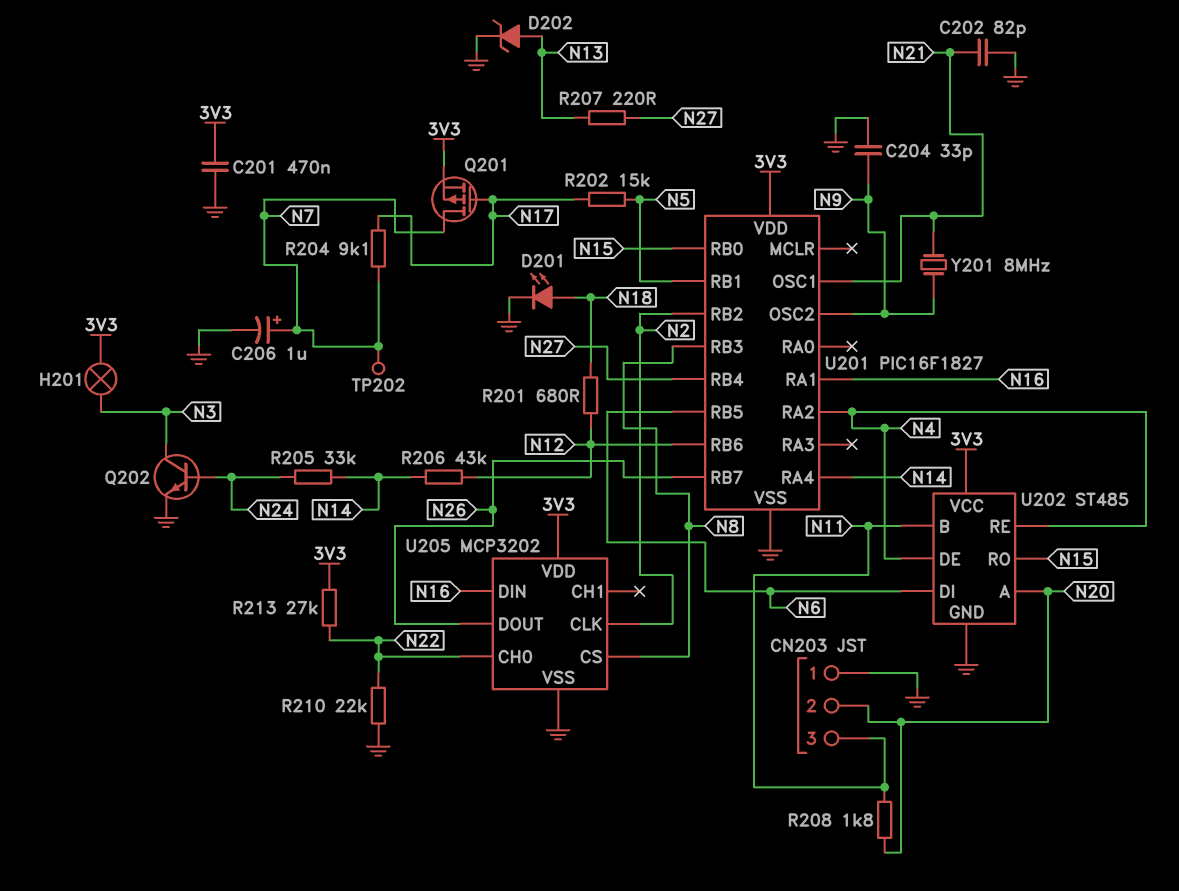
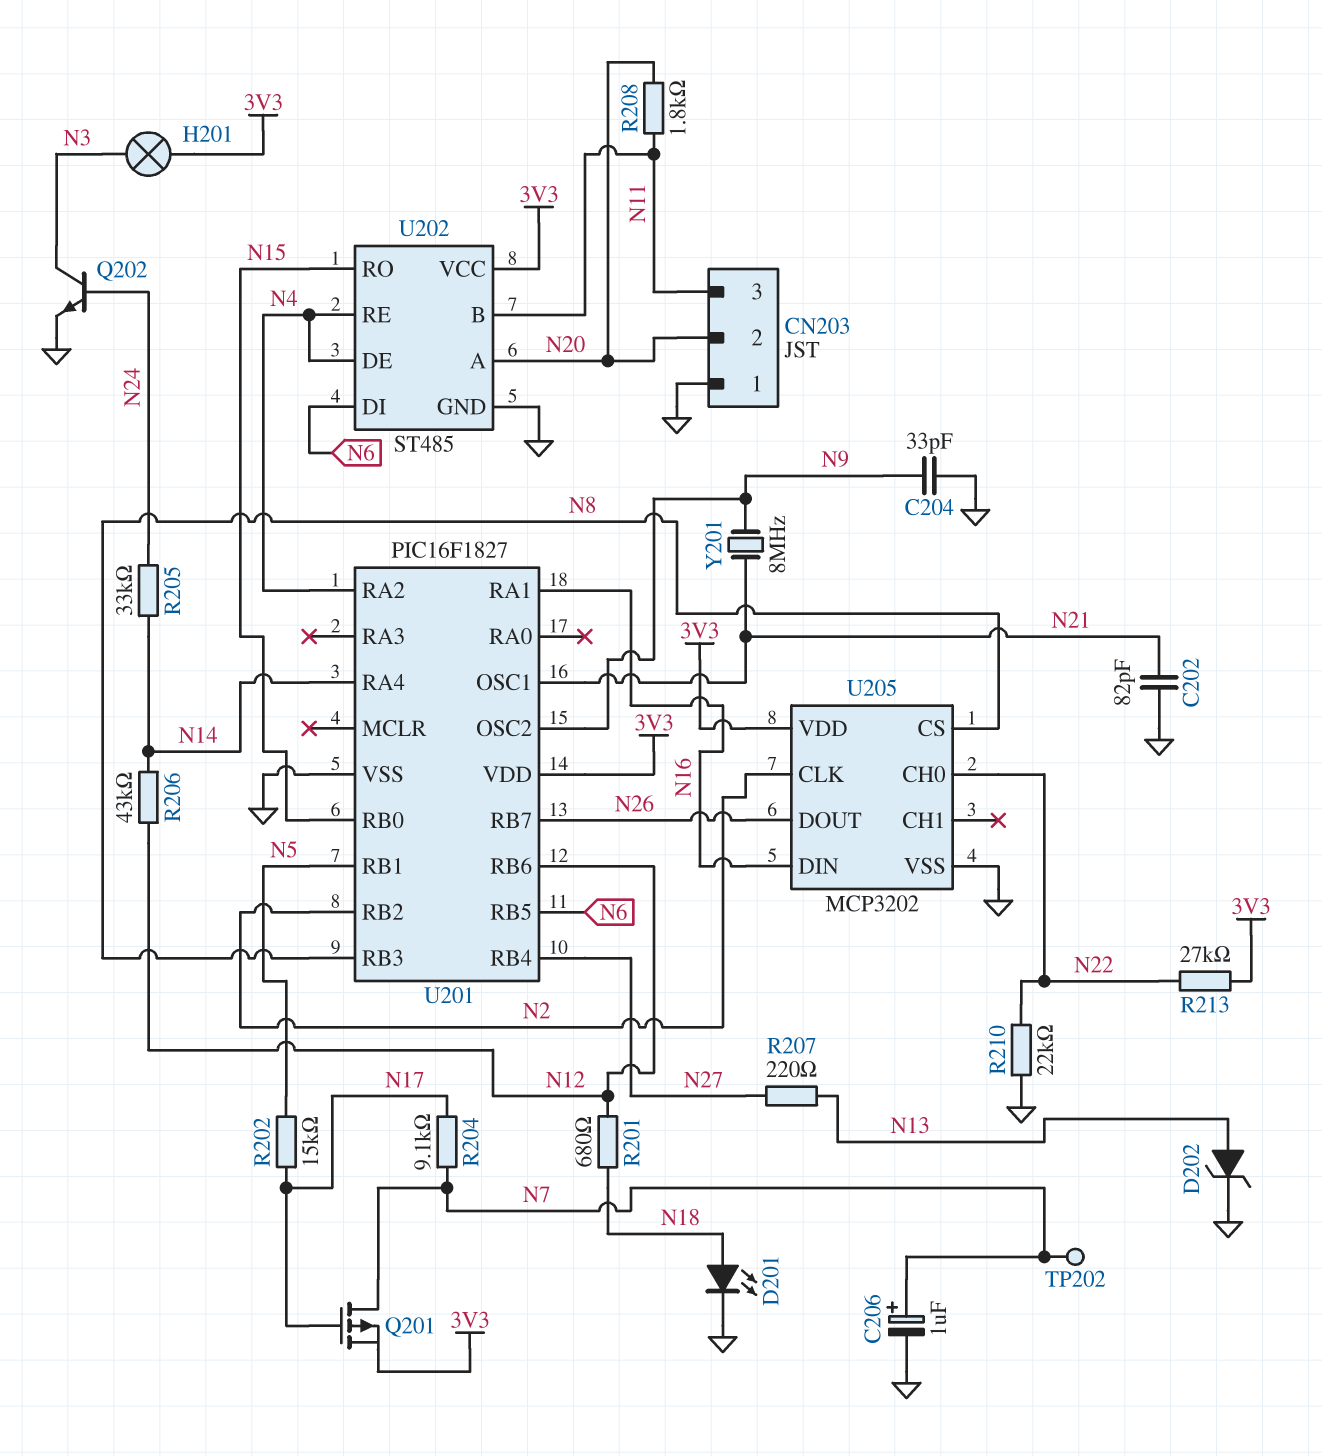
C201: 470nF (3V3, GND) -> none

